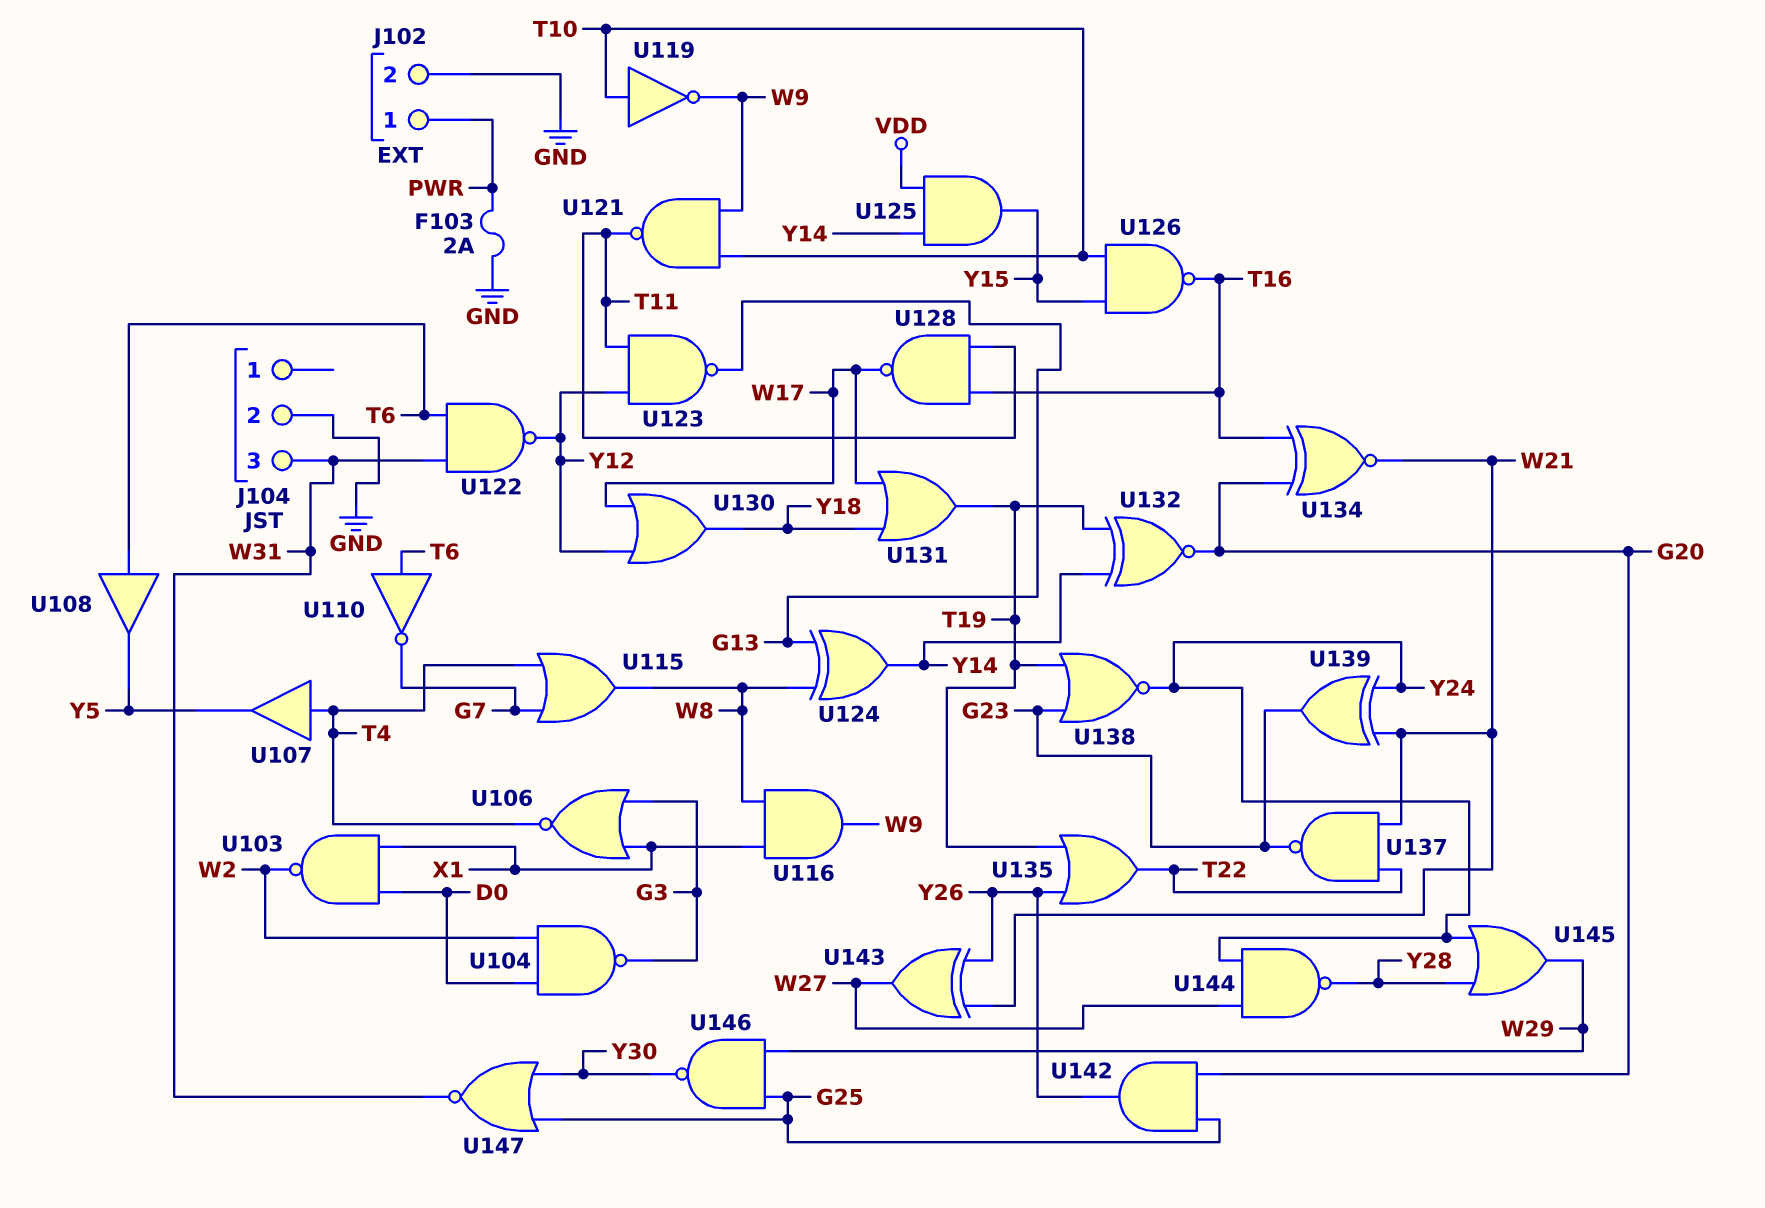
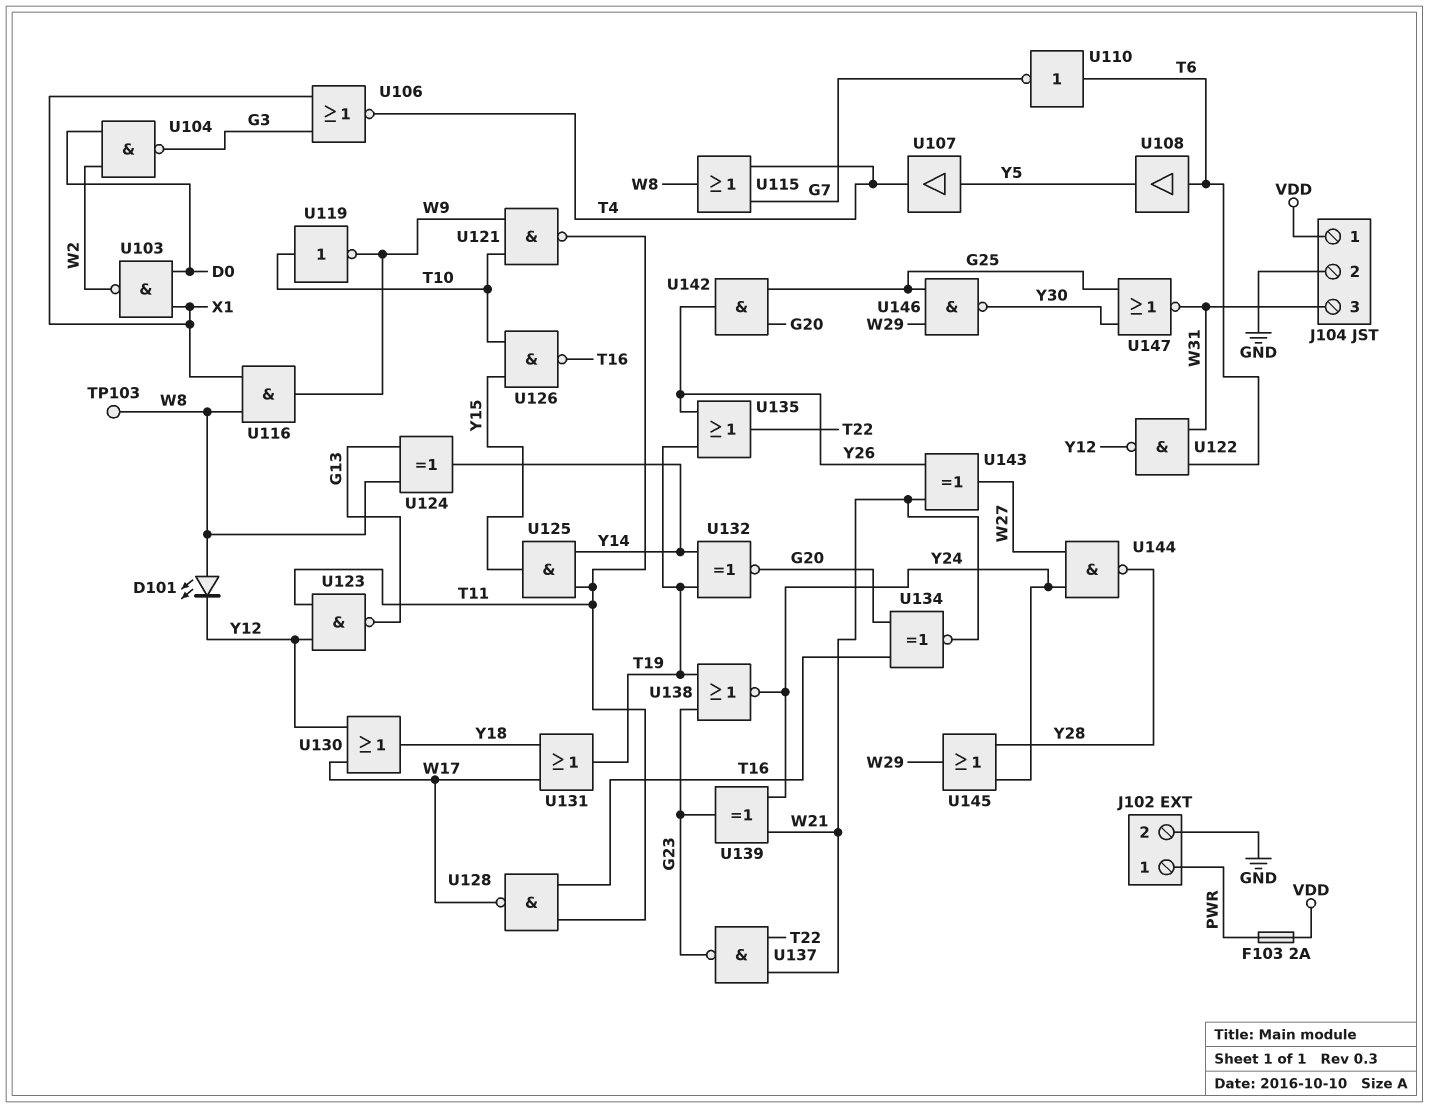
D101: none -> LED (A W8, K Y12)
F103: 2A (GND, PWR) -> 2A (PWR, VDD)
J104 pin 1: none -> VDD
TP103: none -> test point (W8)
U107: buffer (in T4, out Y5) -> buffer (in Y5, out T4)
U125: AND (in VDD, in Y14, out Y15) -> AND (in T11, in Y14, out Y15)

